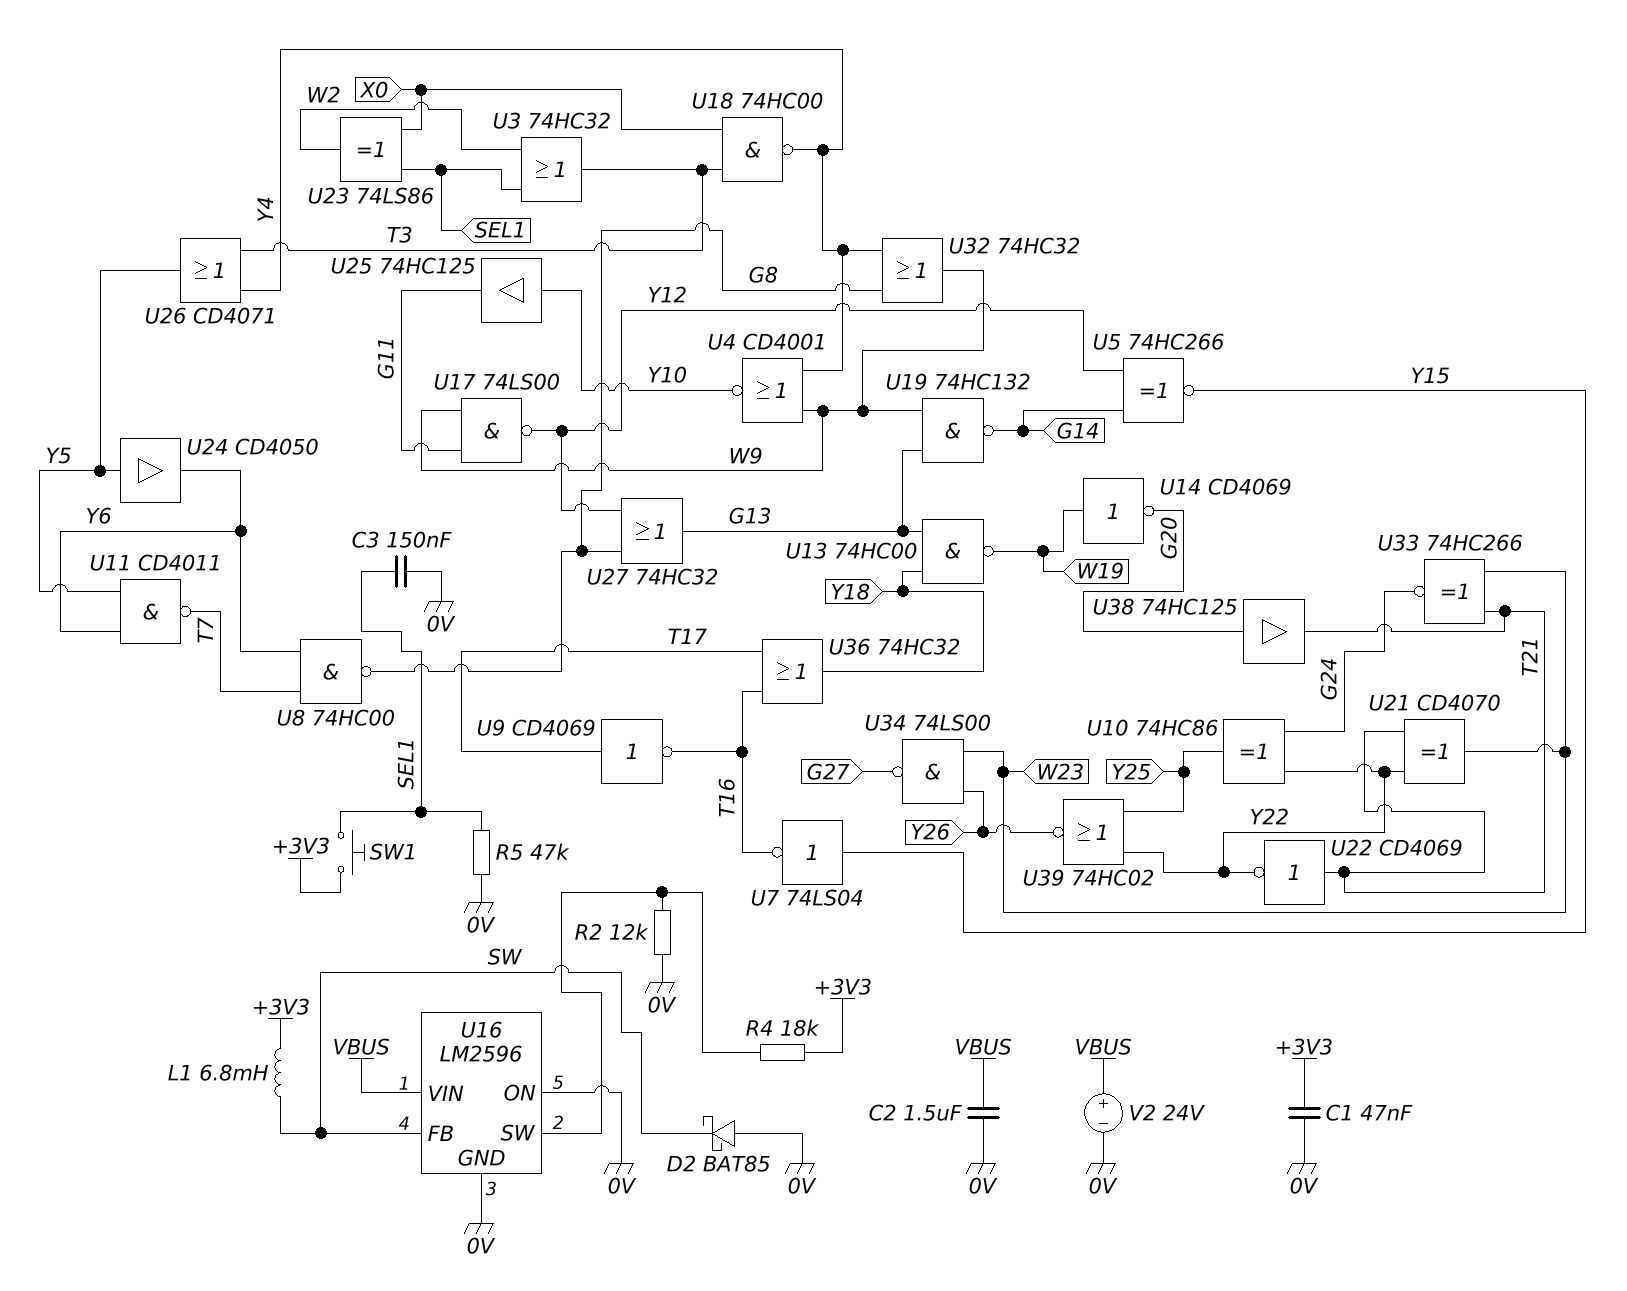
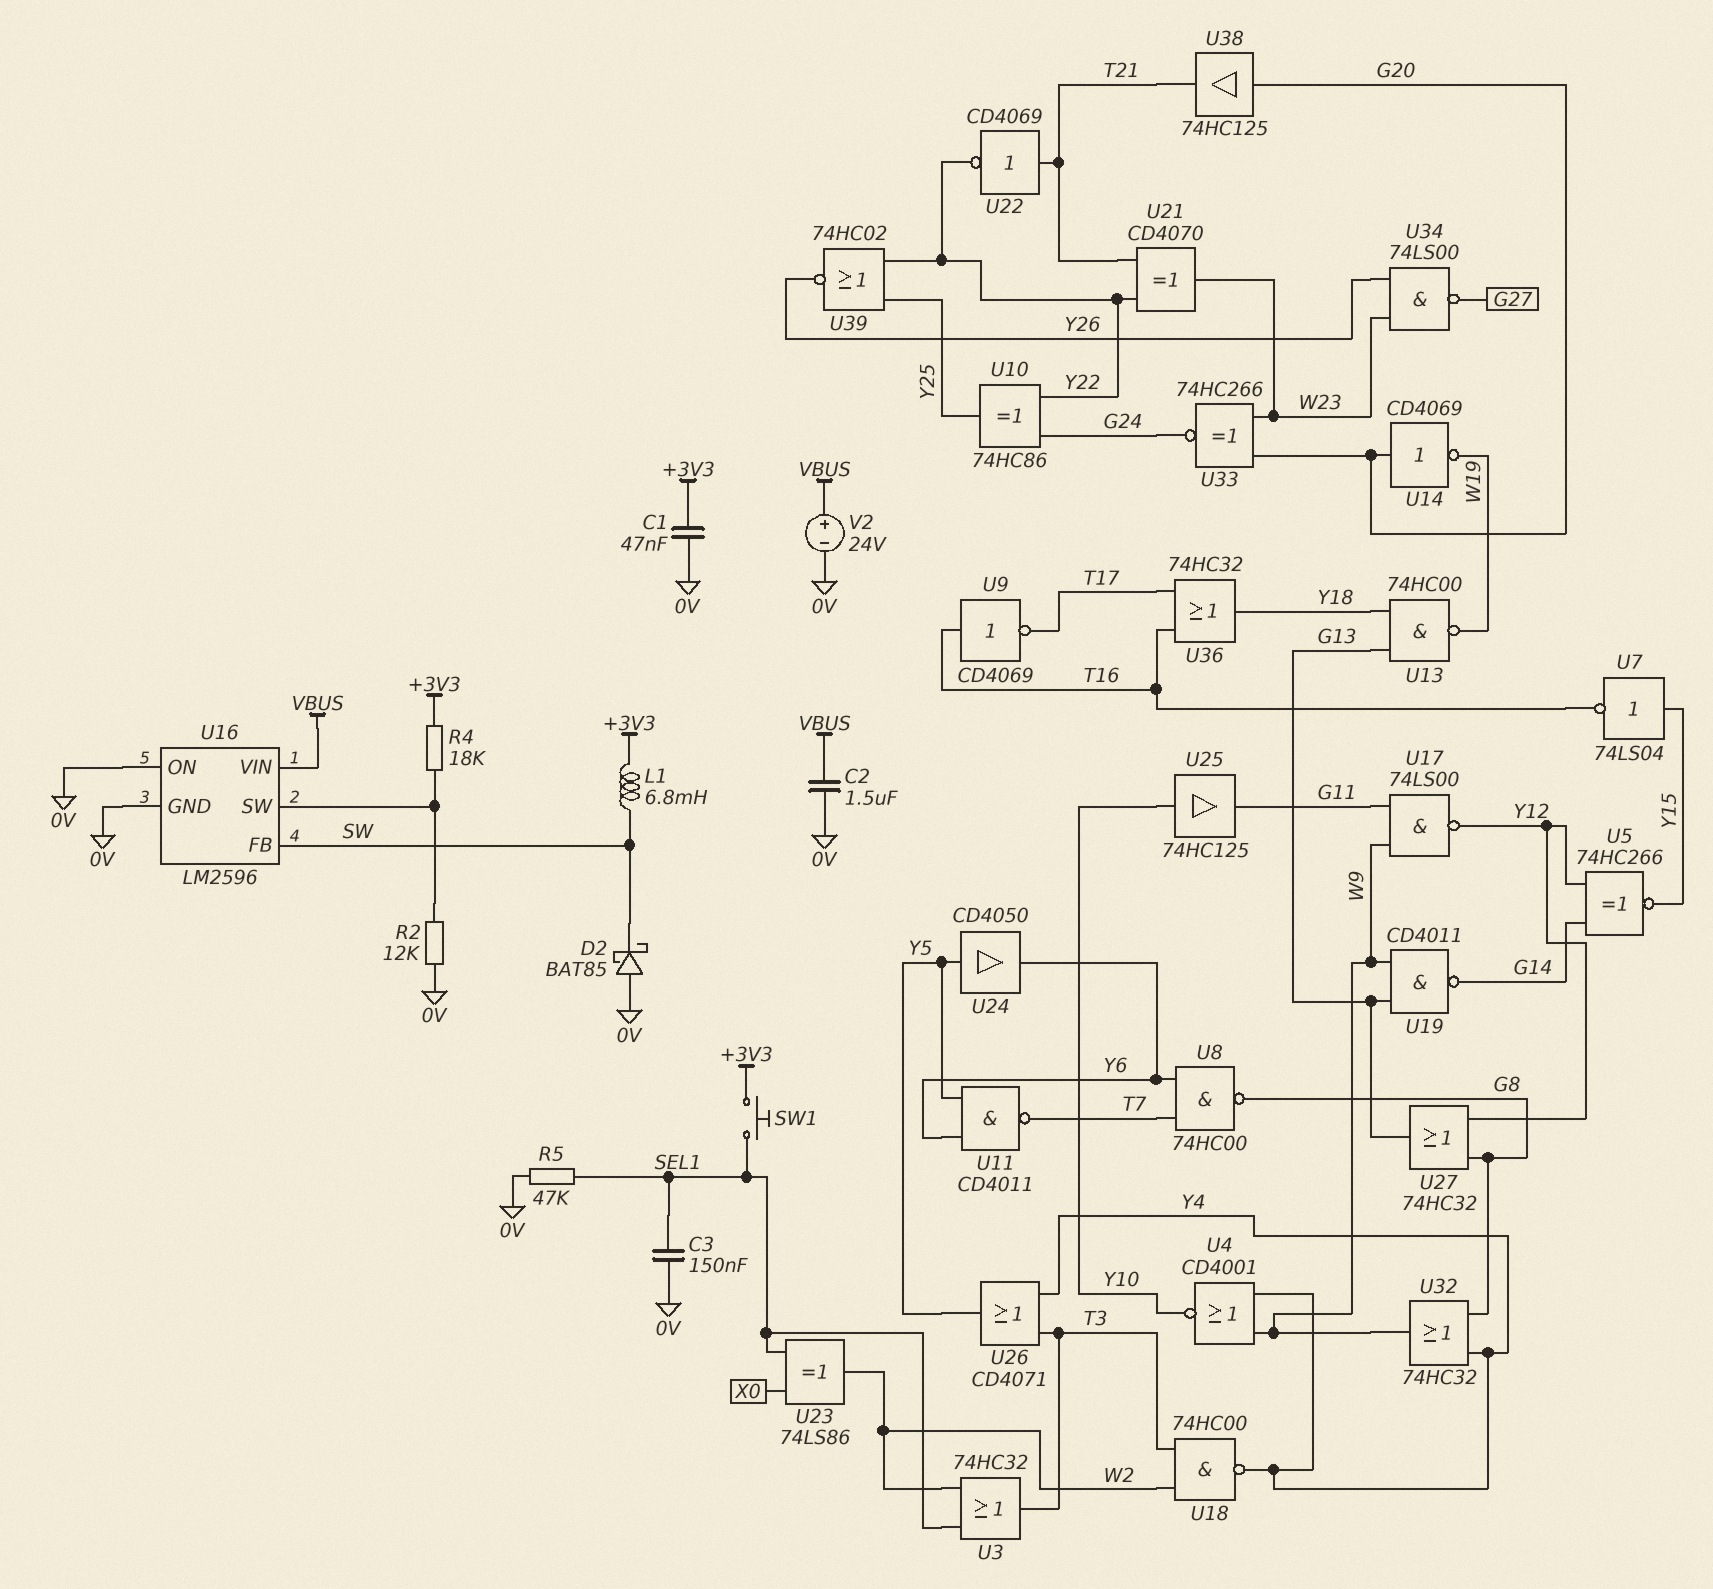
U9: NOT CD4069 (in T17, out T16) -> NOT CD4069 (in T16, out T17)
U14: NOT CD4069 (in W19, out G20) -> NOT CD4069 (in G20, out W19)
U18: NAND 74HC00 (in T3, in X0, out Y4) -> NAND 74HC00 (in T3, in W2, out Y4)
U19: NAND 74HC132 (in G13, in W9, out G14) -> NAND CD4011 (in G13, in W9, out G14)
U33: XNOR 74HC266 (in T21, in W23, out G24) -> XNOR 74HC266 (in G20, in W23, out G24)

